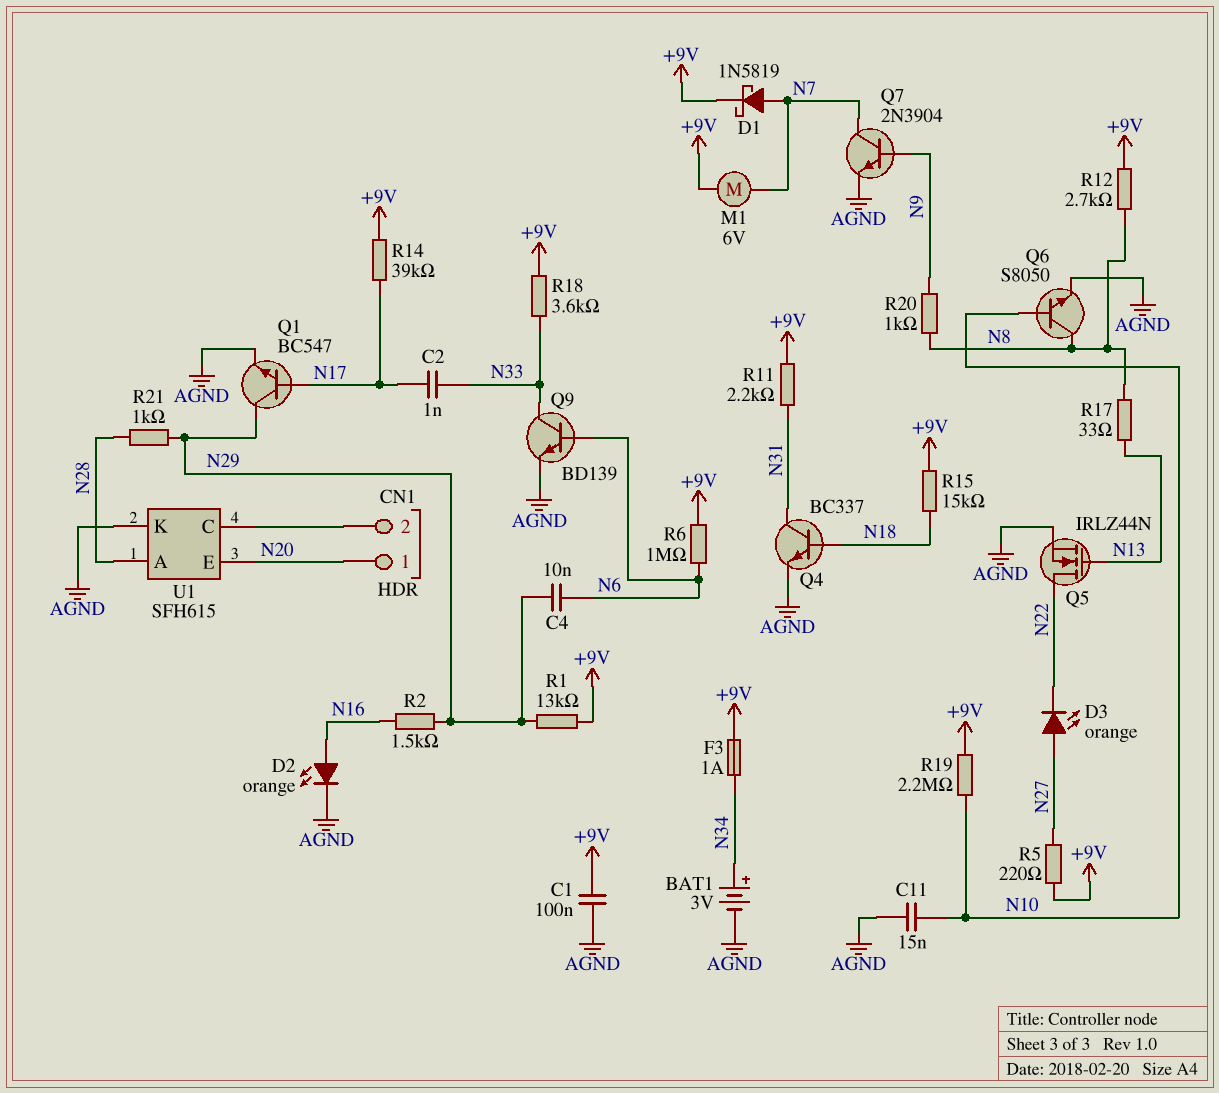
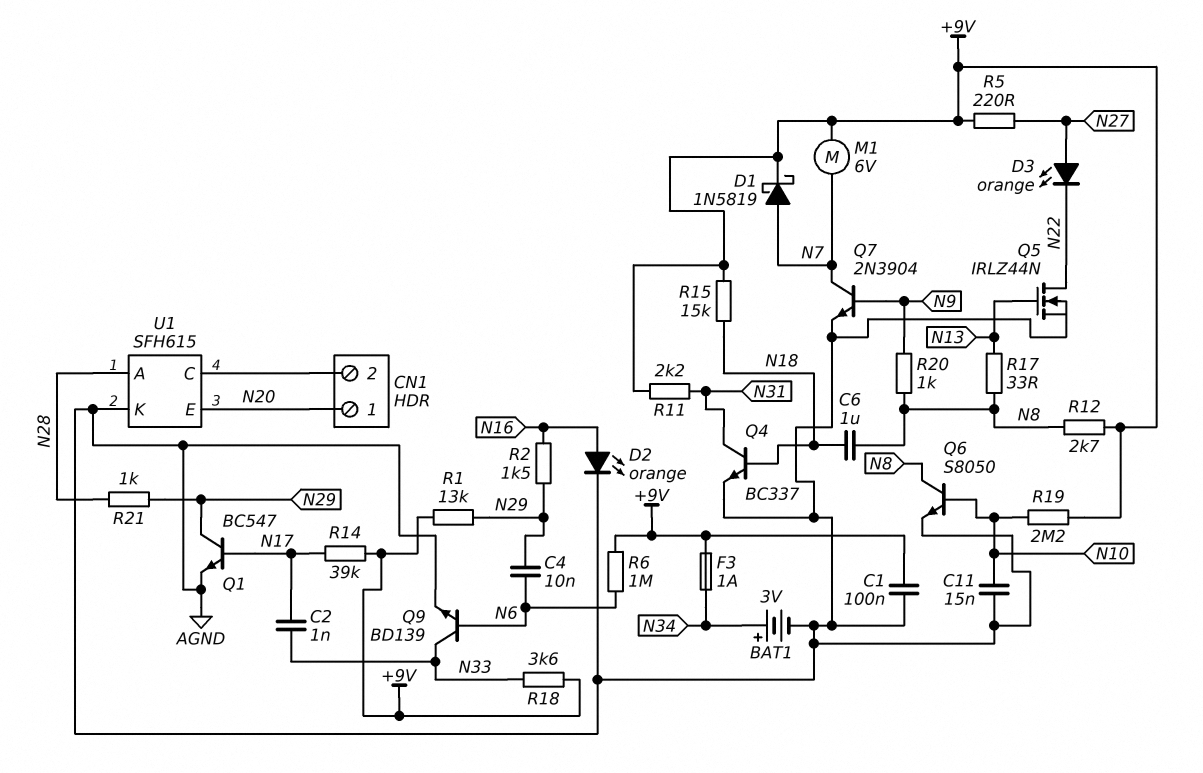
C6: none -> 1uF (N8, N18)

